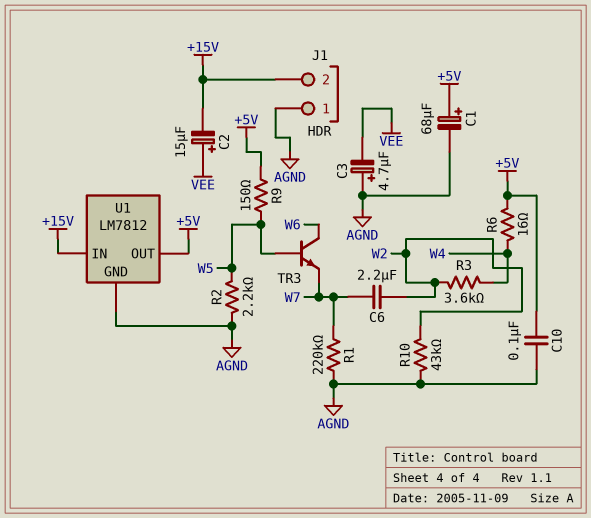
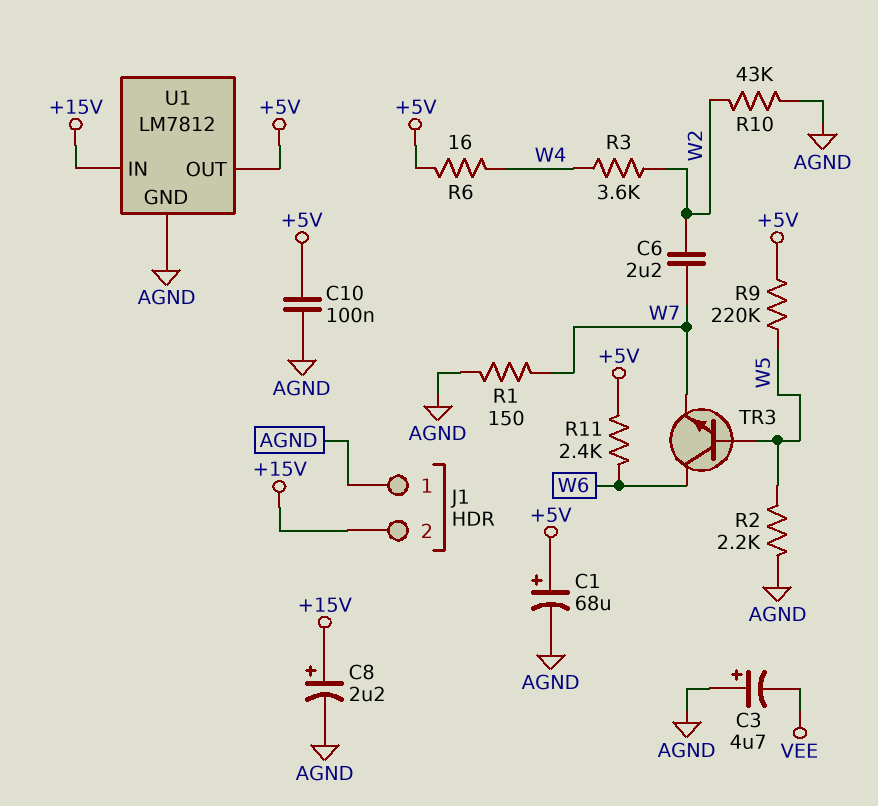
C2: 15uF (plus VEE, minus +15V) -> none
C8: none -> 2.2uF (plus +15V, minus AGND)
R1: 220k (AGND, W7) -> 150 (AGND, W7)
R9: 150 (+5V, W5) -> 220k (+5V, W5)
R11: none -> 2.4k (+5V, W6)

